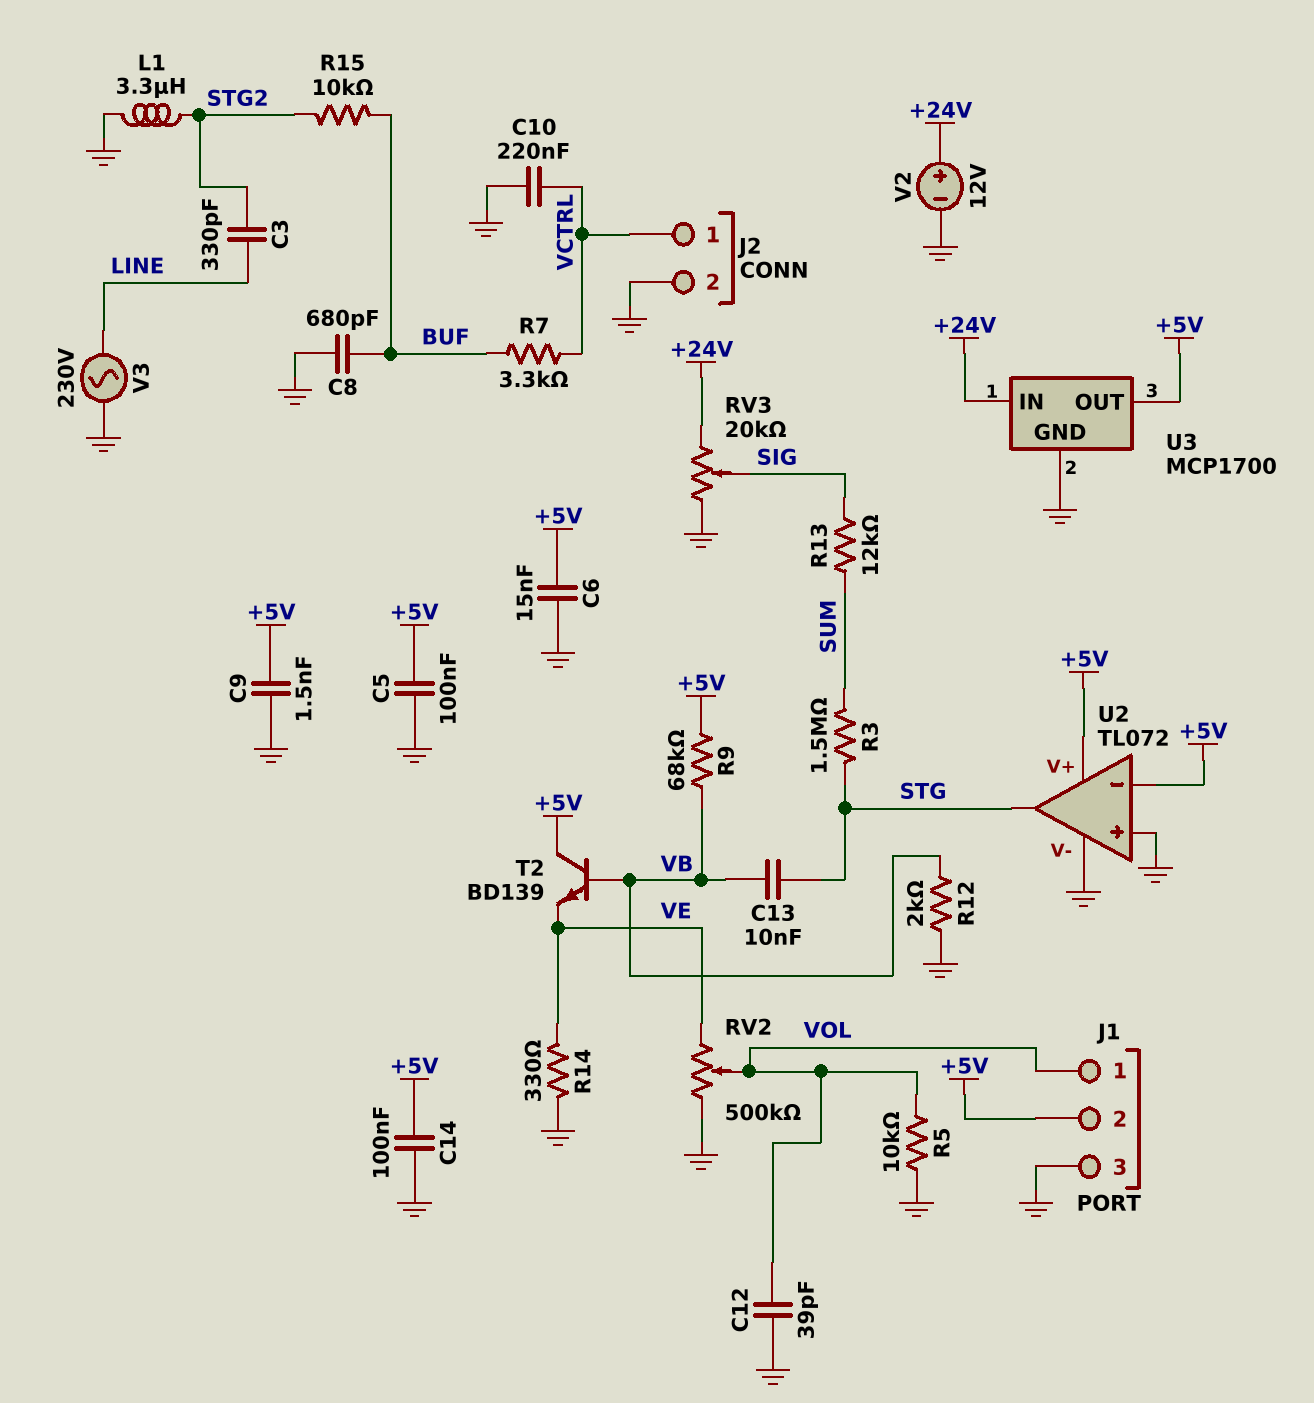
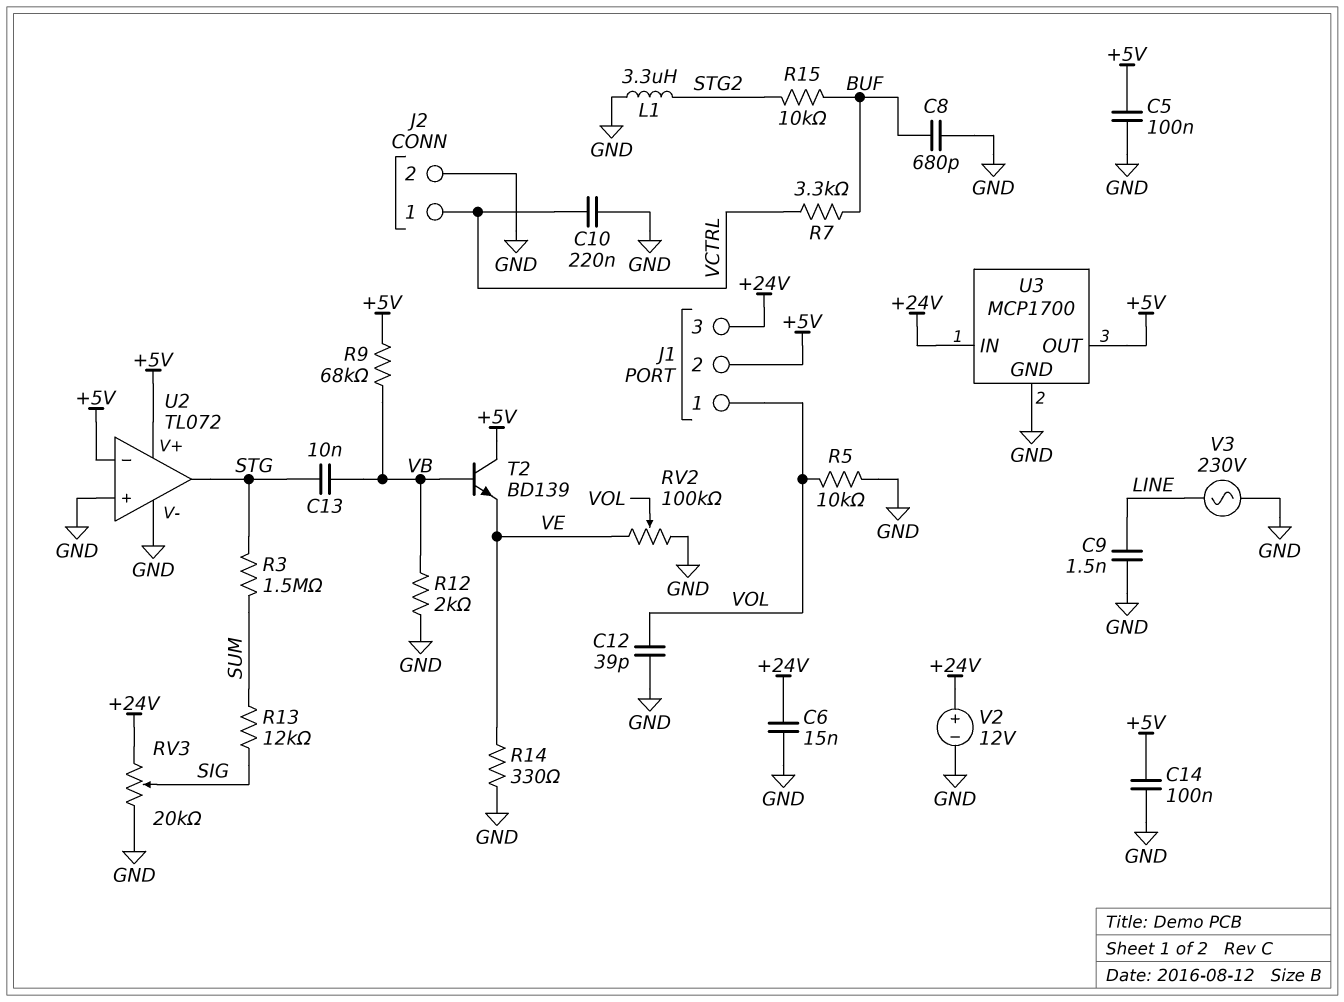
C3: 330pF (LINE, STG2) -> none
C6: 15nF (+5V, GND) -> 15nF (+24V, GND)
C9: 1.5nF (+5V, GND) -> 1.5nF (GND, LINE)
J1 pin 3: GND -> +24V
RV2: 500k (GND, VE, wiper VOL) -> 100k (GND, VE, wiper VOL)

